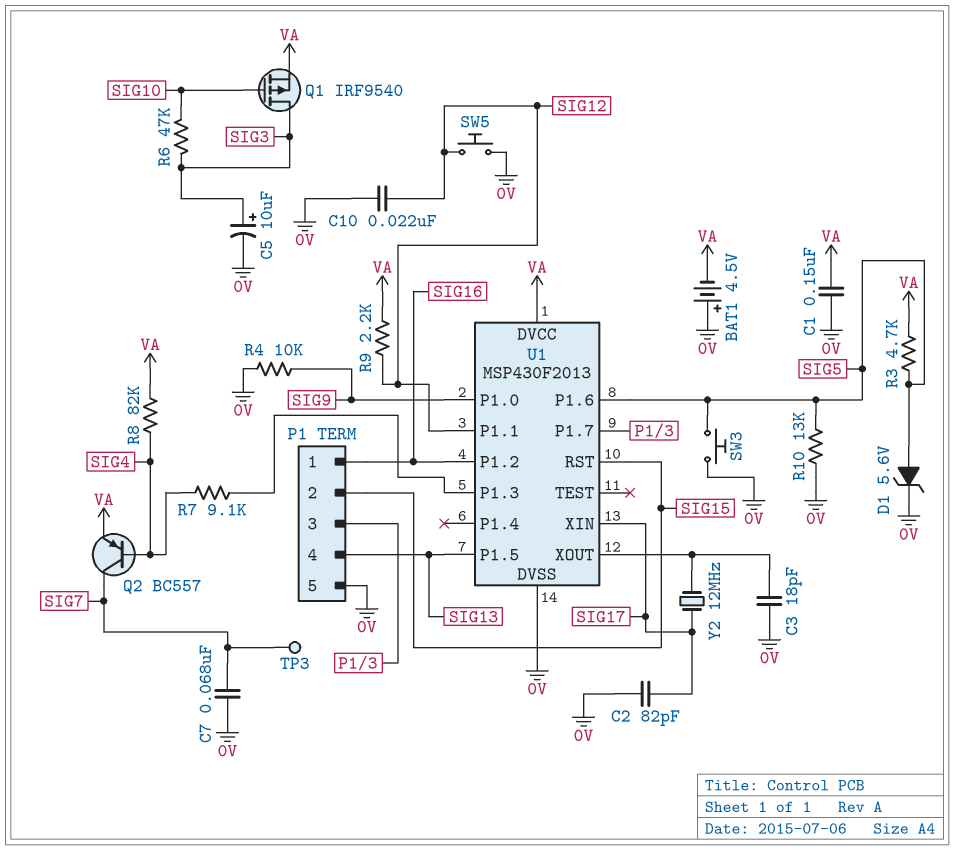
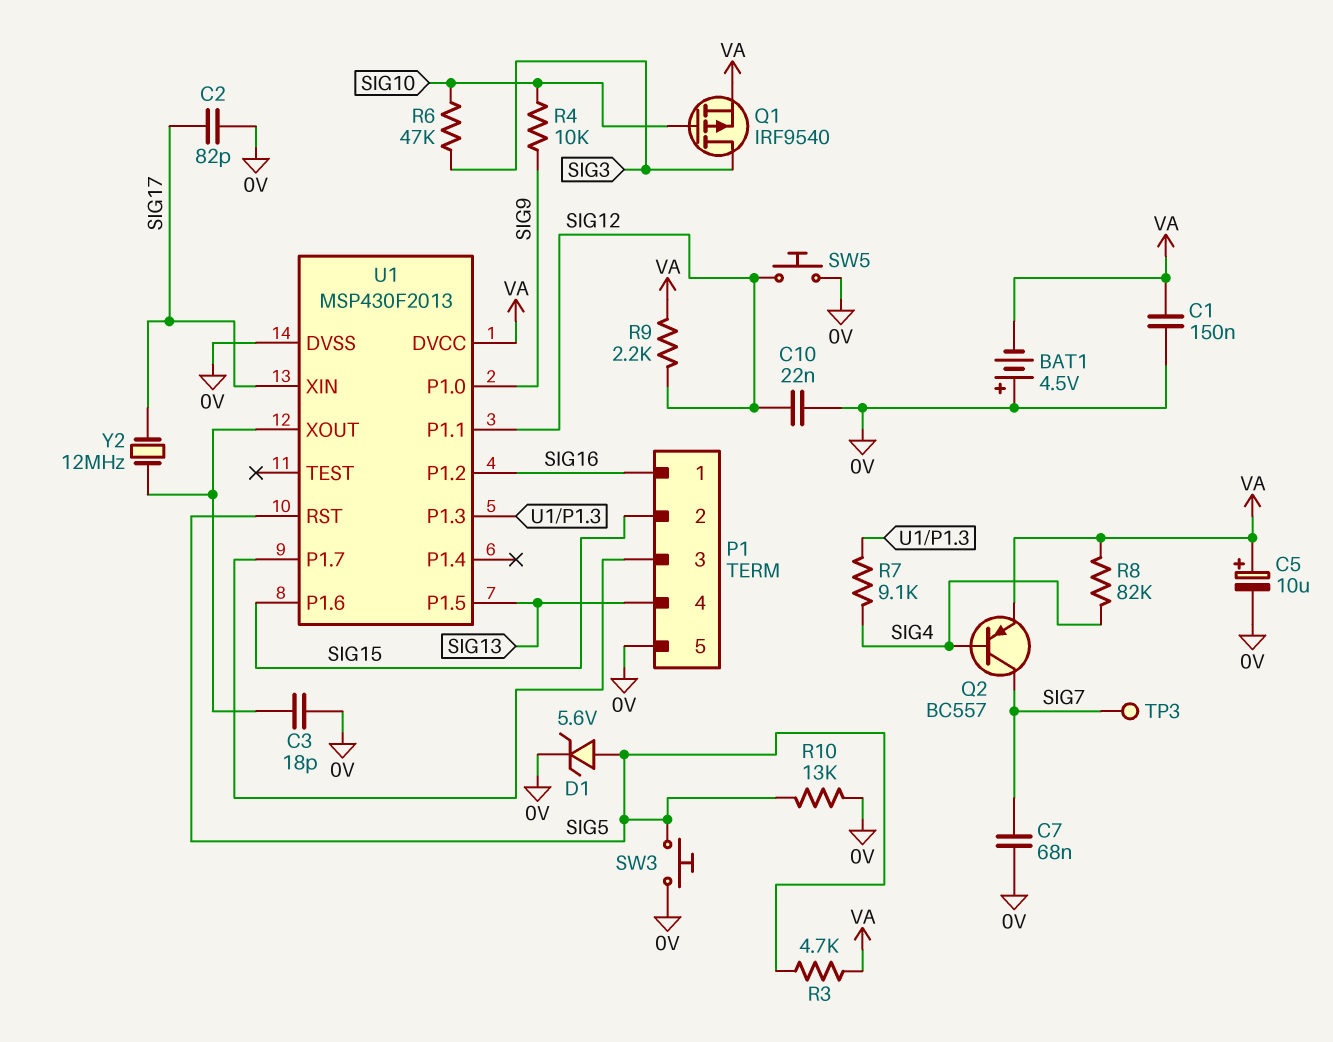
C5: 10uF (plus SIG3, minus 0V) -> 10uF (plus VA, minus 0V)
R4: 10k (0V, SIG9) -> 10k (SIG9, SIG10)
U1 pin P1.6: SIG5 -> SIG15
U1 pin RST: SIG15 -> SIG5

